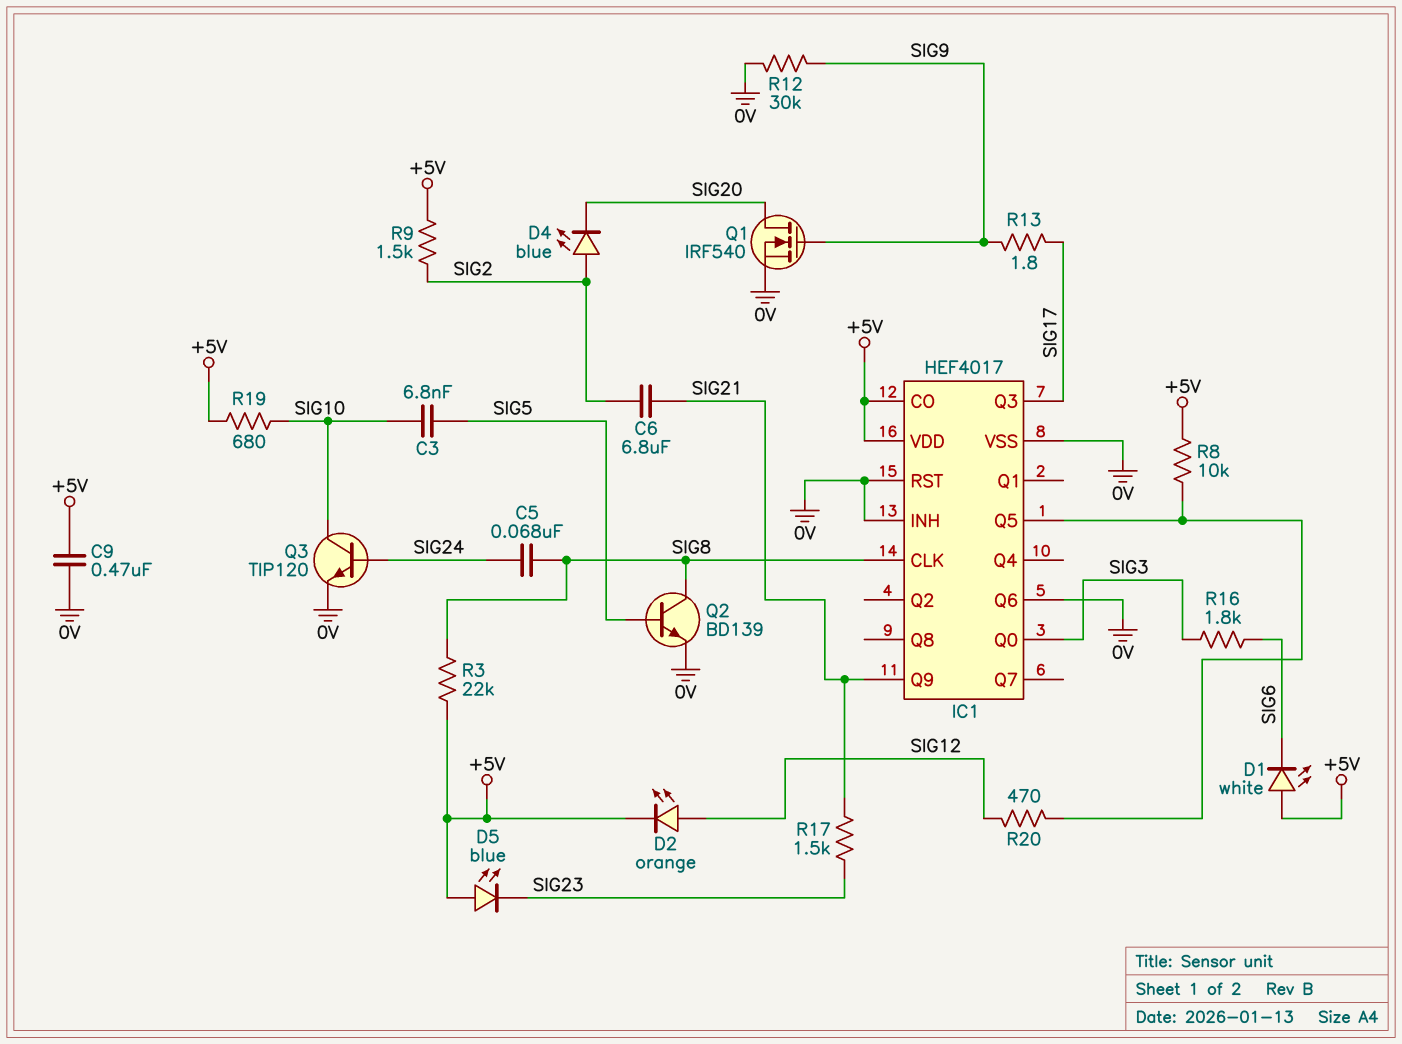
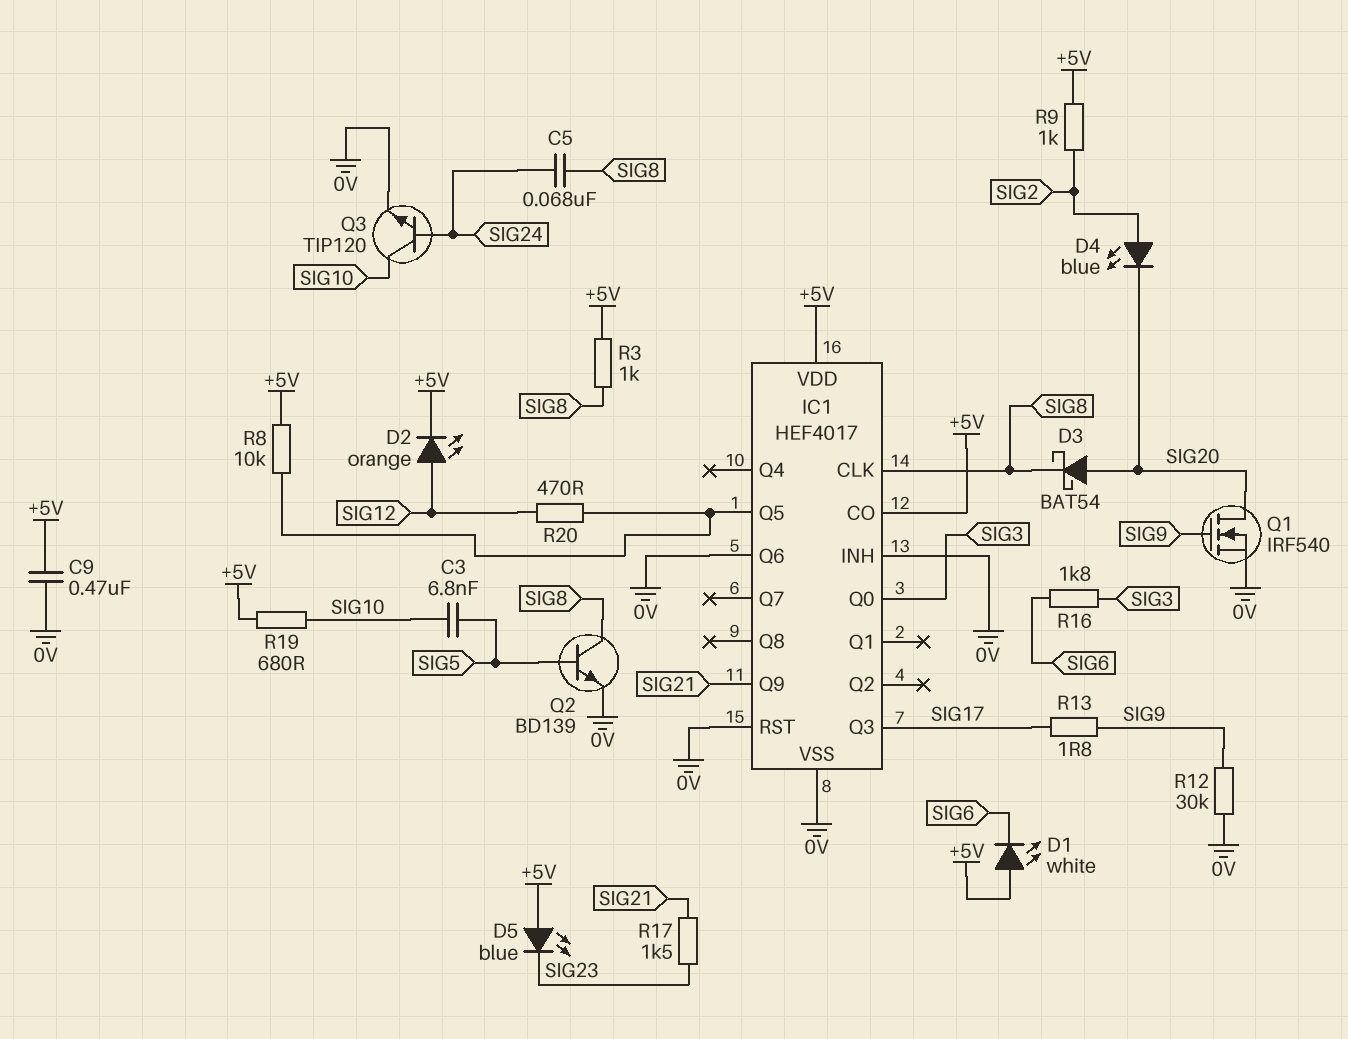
C6: 6.8uF (SIG2, SIG21) -> none
D3: none -> schottky BAT54 (A SIG20, K SIG8)
R3: 22k (+5V, SIG8) -> 1k (+5V, SIG8)
R9: 1.5k (+5V, SIG2) -> 1k (+5V, SIG2)

